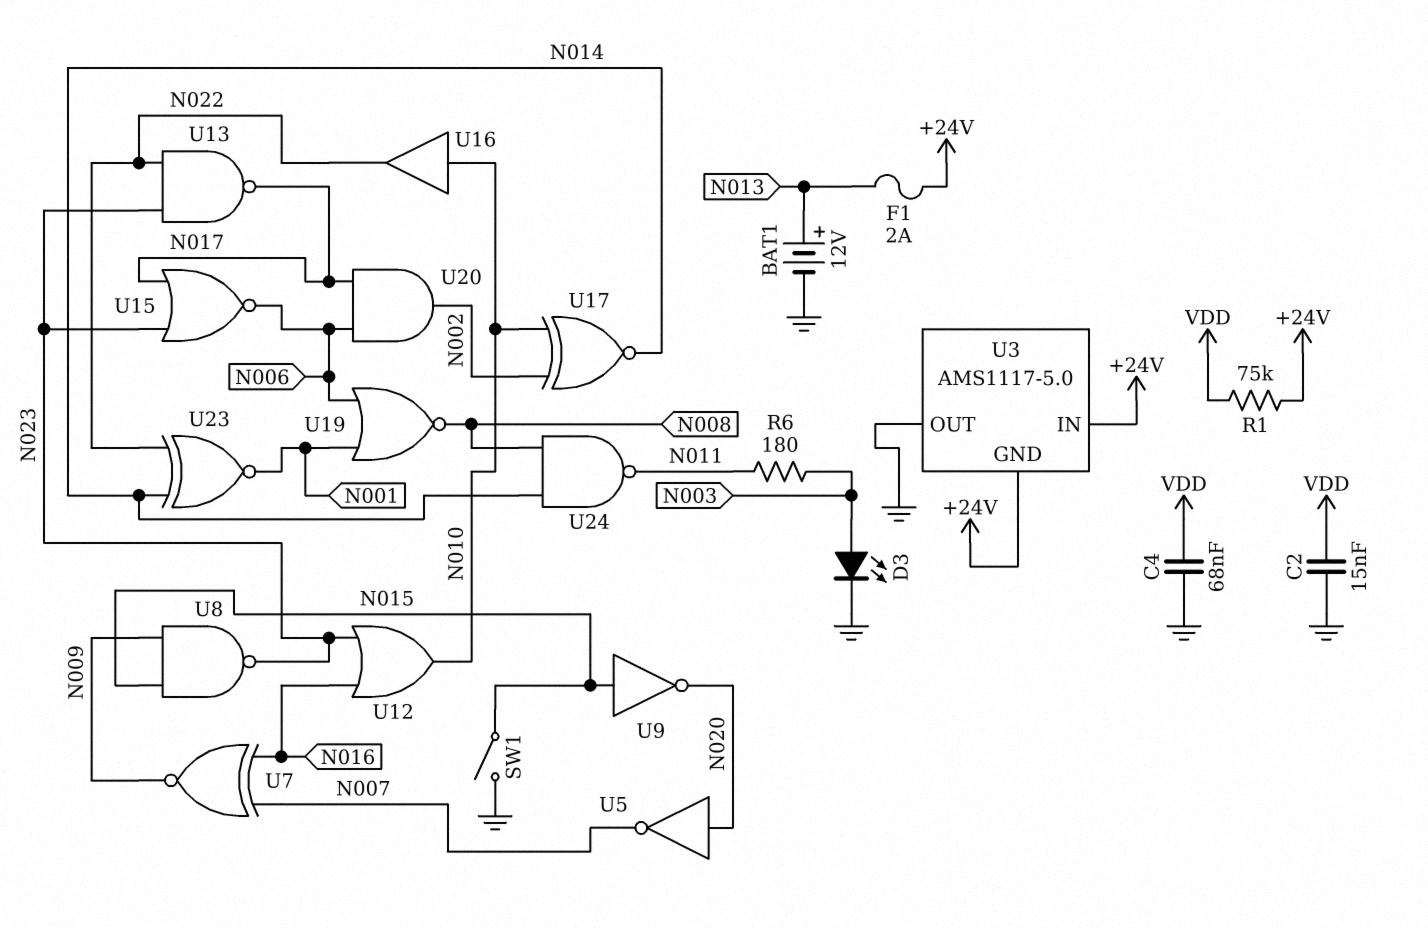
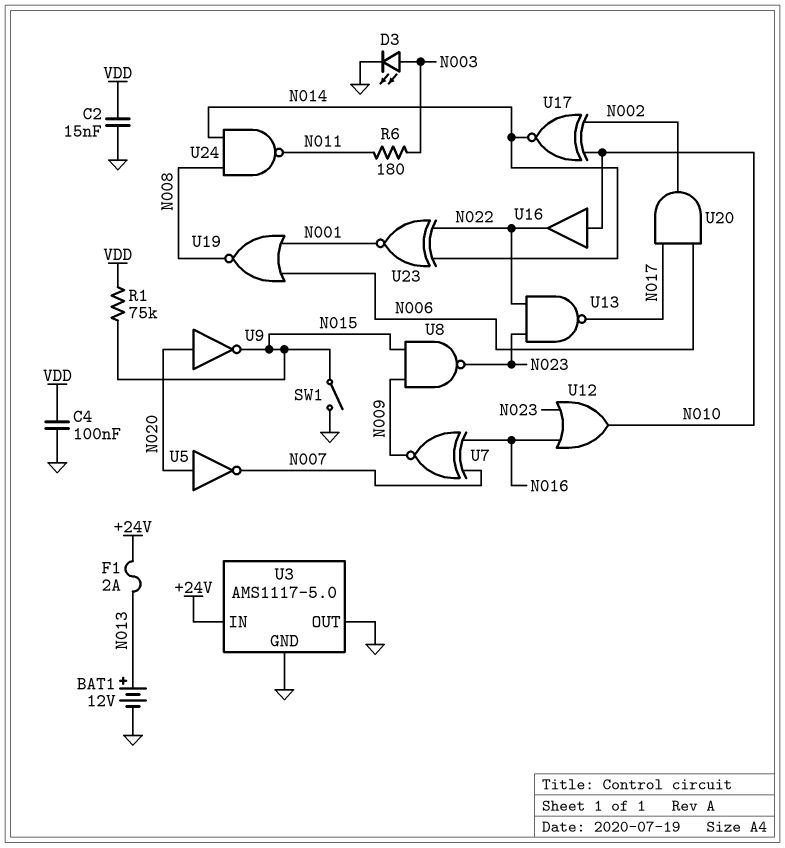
C4: 68nF (GND, VDD) -> 100nF (GND, VDD)
R1: 75k (+24V, VDD) -> 75k (N015, VDD)
U3 pin GND: +24V -> GND
U9: NOT (in N015, out N020) -> NOT (in N020, out N015)
U15: NOR (in N017, in N023, out N006) -> none

